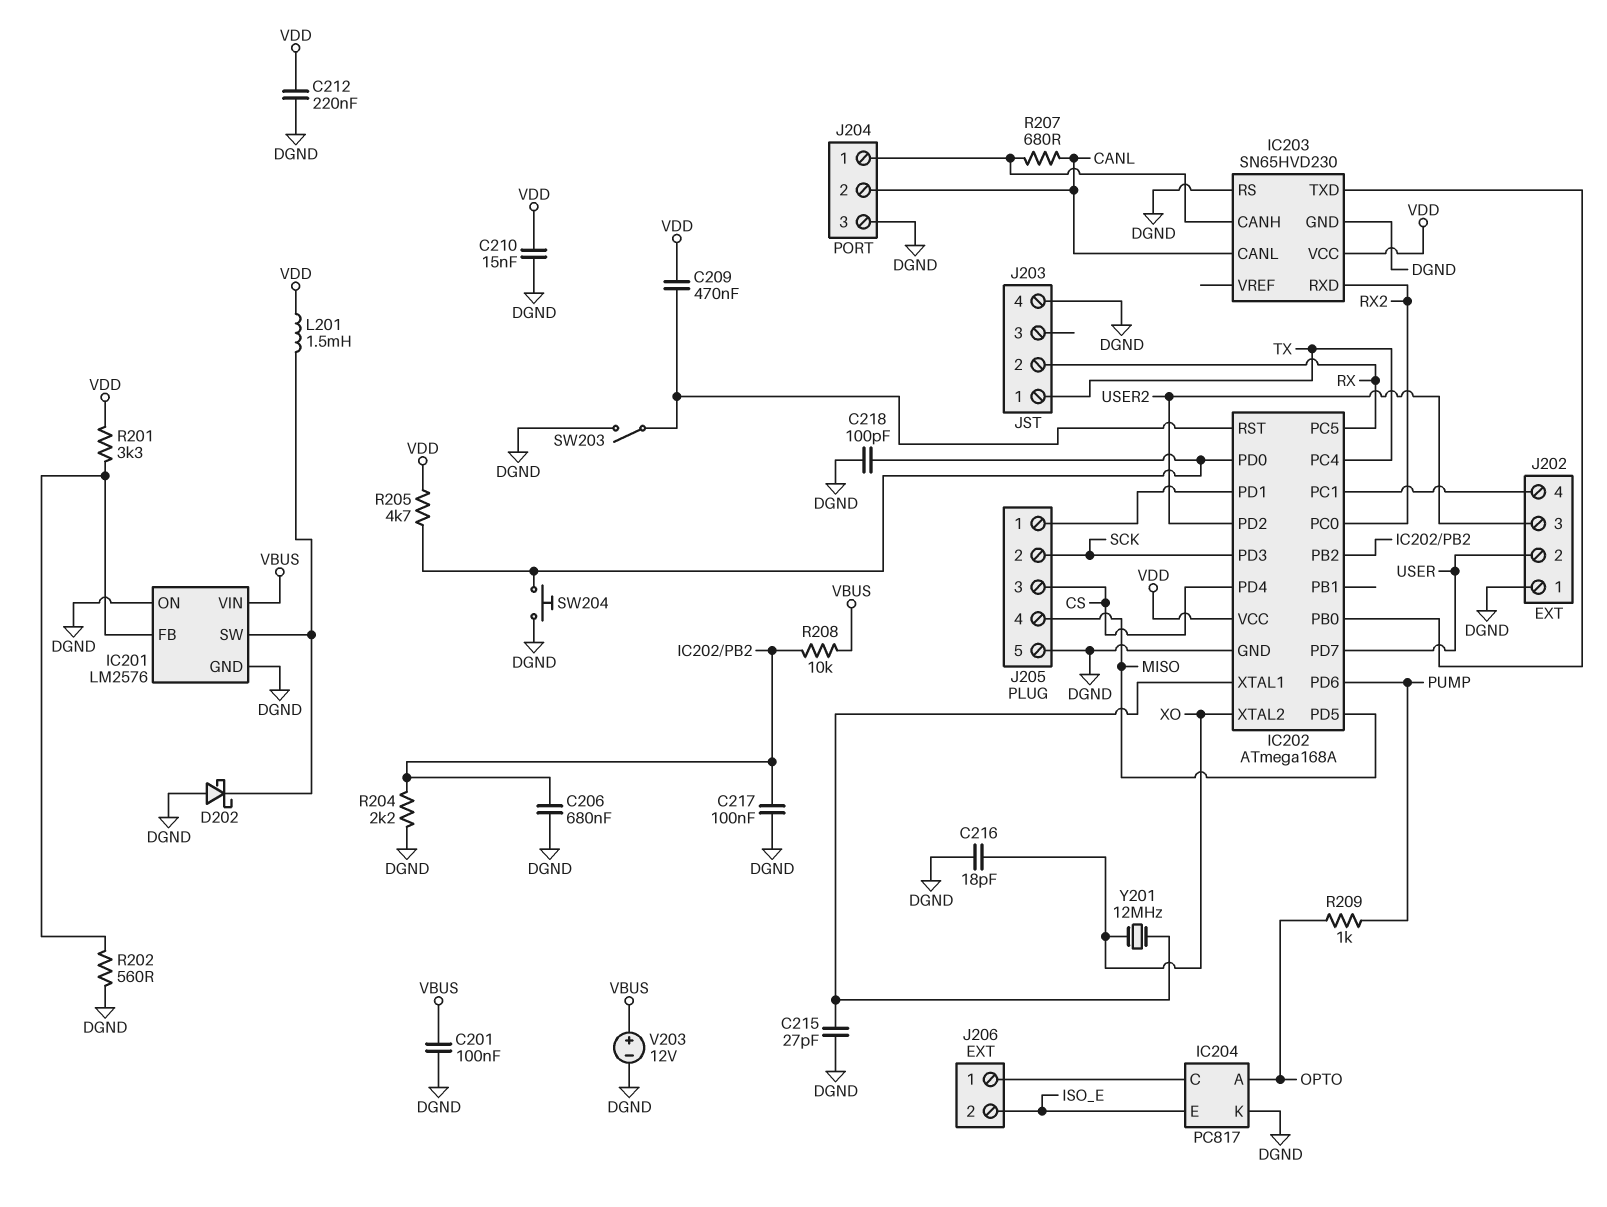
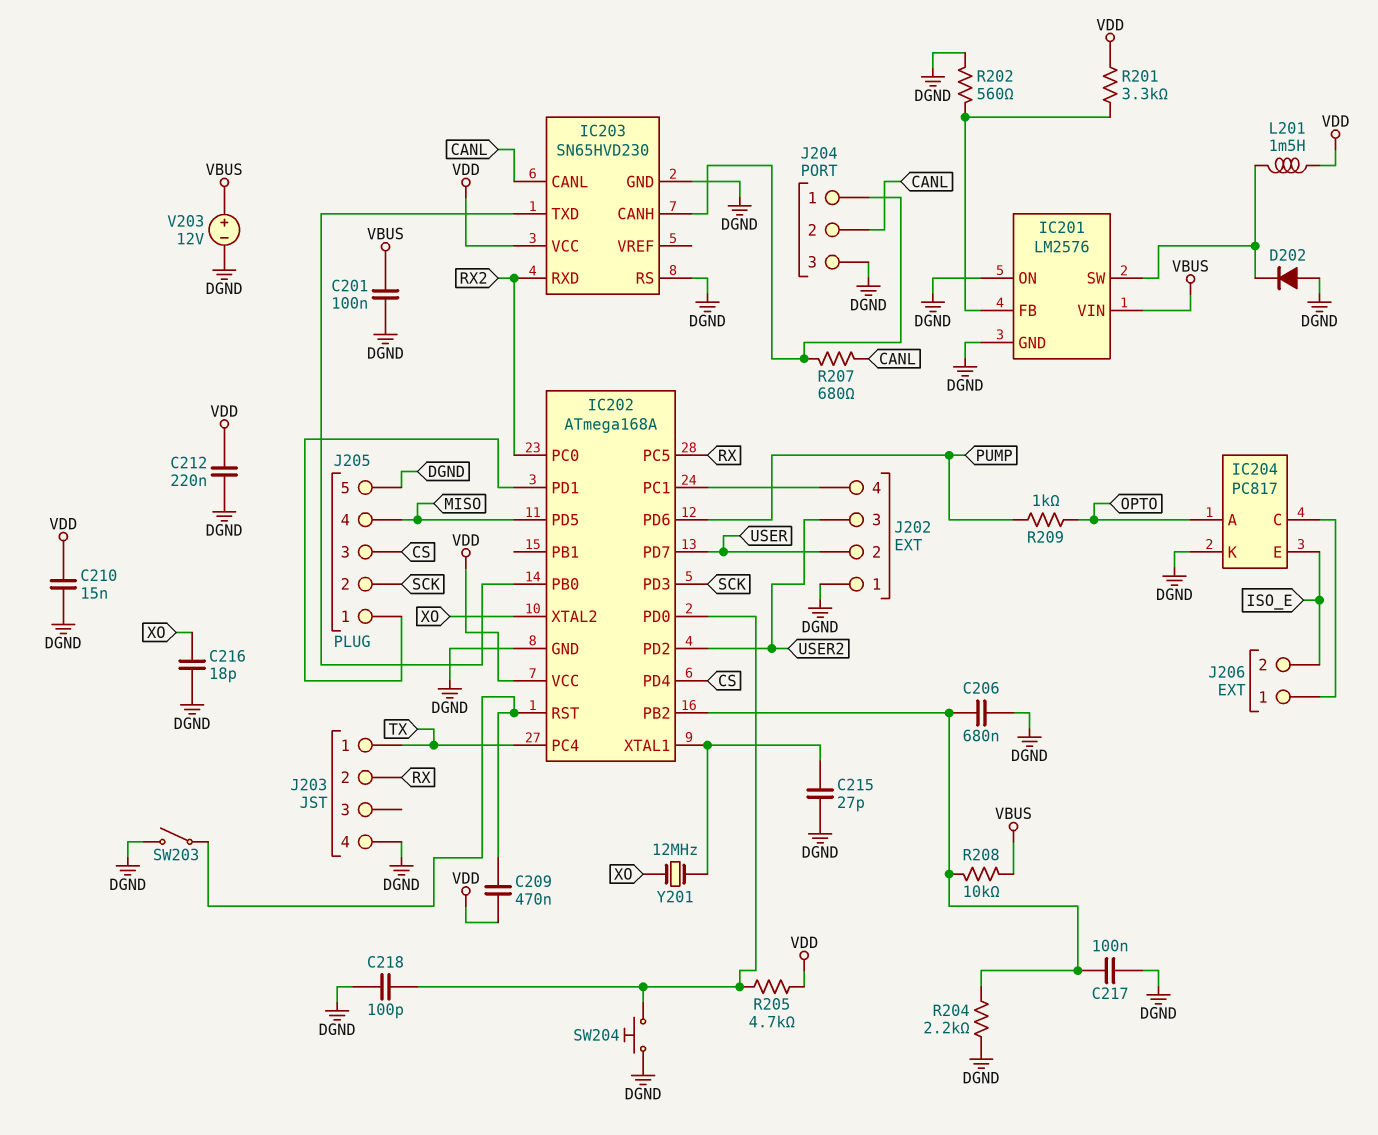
D202: schottky (A DGND, K IC201/SW) -> diode (A DGND, K IC201/SW)

